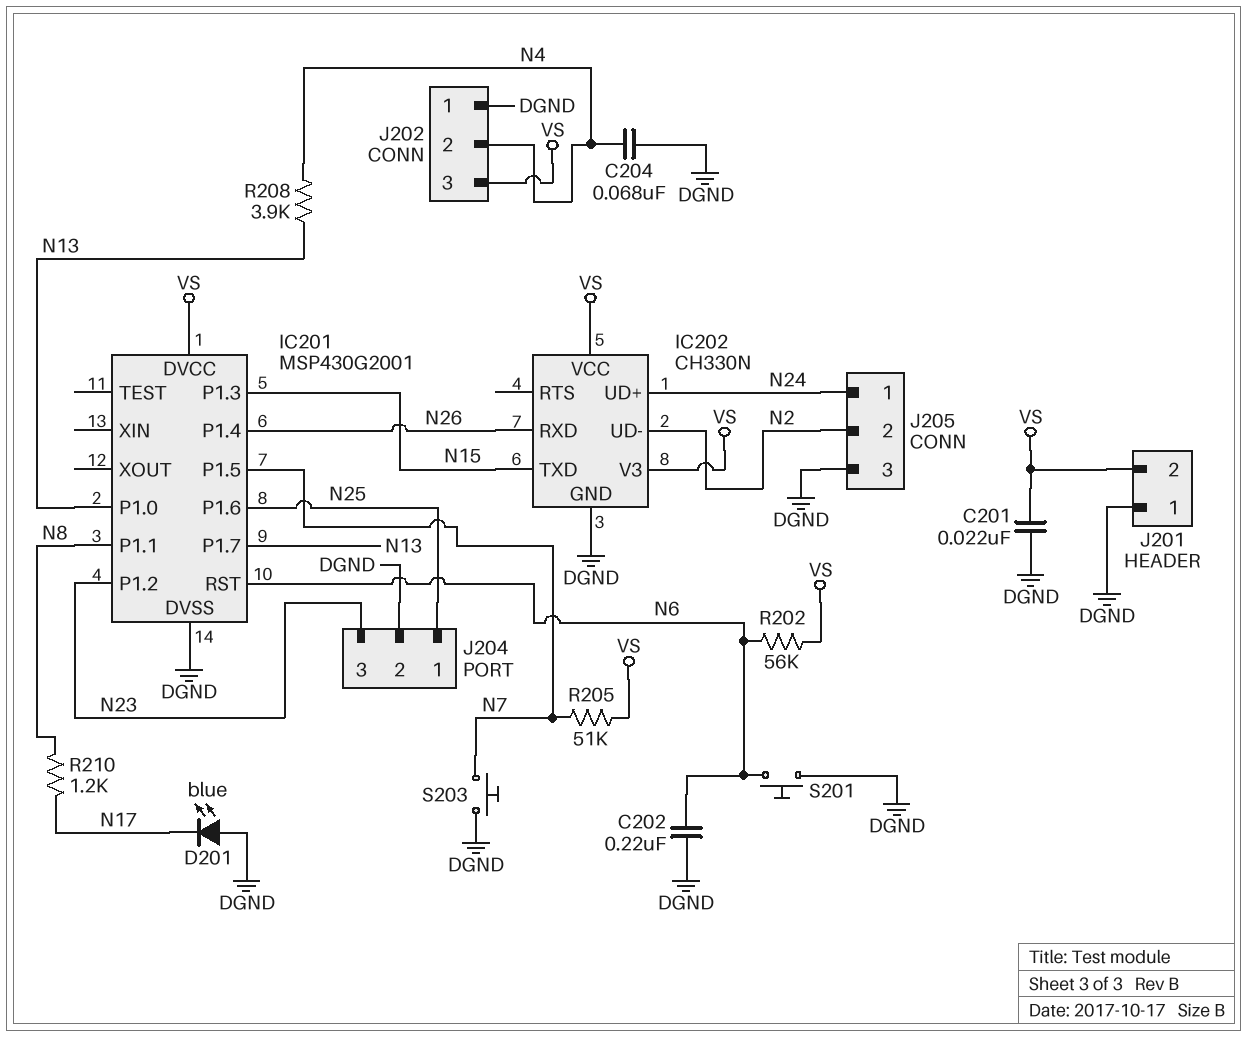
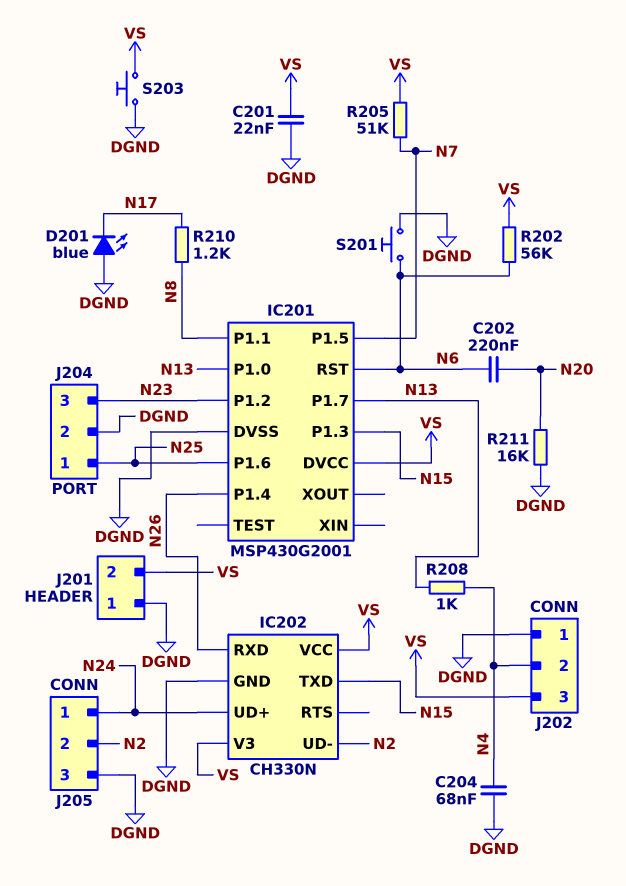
C202: 220nF (DGND, N6) -> 220nF (N6, N20)
R208: 3.9k (N4, N13) -> 1k (N4, N13)
R211: none -> 16k (DGND, N20)
S203: button (DGND, N7) -> button (DGND, VS)

